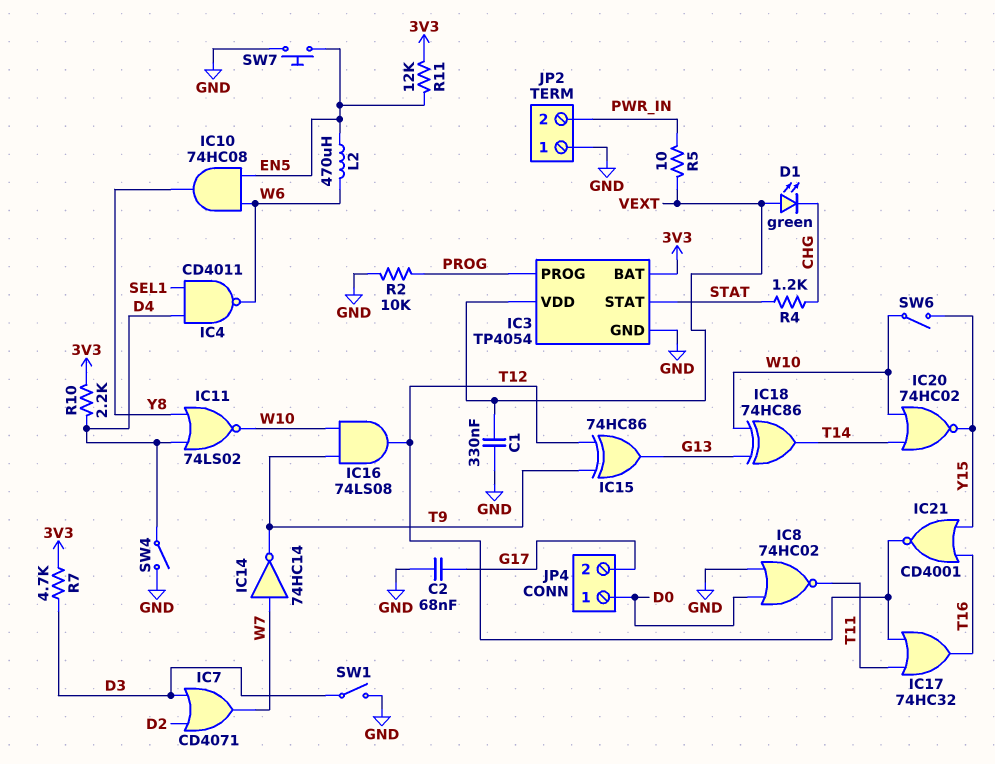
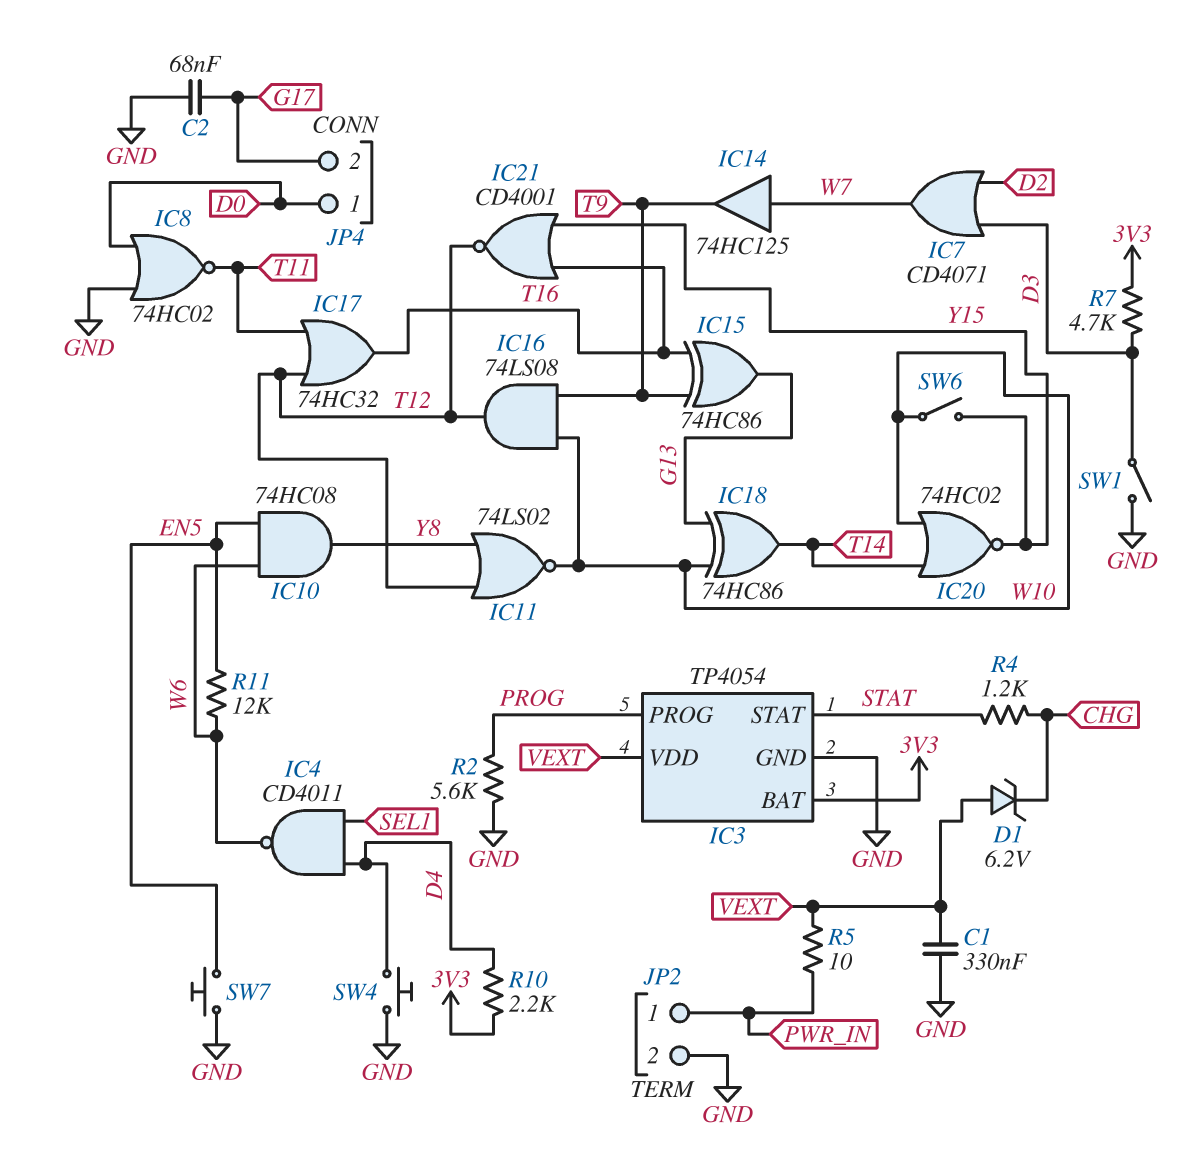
D1: LED green (A VEXT, K CHG) -> zener 6.2V (A VEXT, K CHG)
IC11: NOR 74LS02 (in D4, in Y8, out W10) -> NOR 74LS02 (in T12, in Y8, out W10)
IC14: NOT 74HC14 (in W7, out T9) -> buffer 74HC125 (in W7, out T9)
IC15: XOR 74HC86 (in T9, in T12, out G13) -> XOR 74HC86 (in T9, in T16, out G13)
JP2 pin 1: GND -> PWR_IN
JP2 pin 2: PWR_IN -> GND
L2: 470uH (EN5, W6) -> none
R2: 10k (GND, PROG) -> 5.6k (GND, PROG)
R11: 12k (3V3, EN5) -> 12k (EN5, W6)
SW4: switch (D4, GND) -> button (D4, GND)

